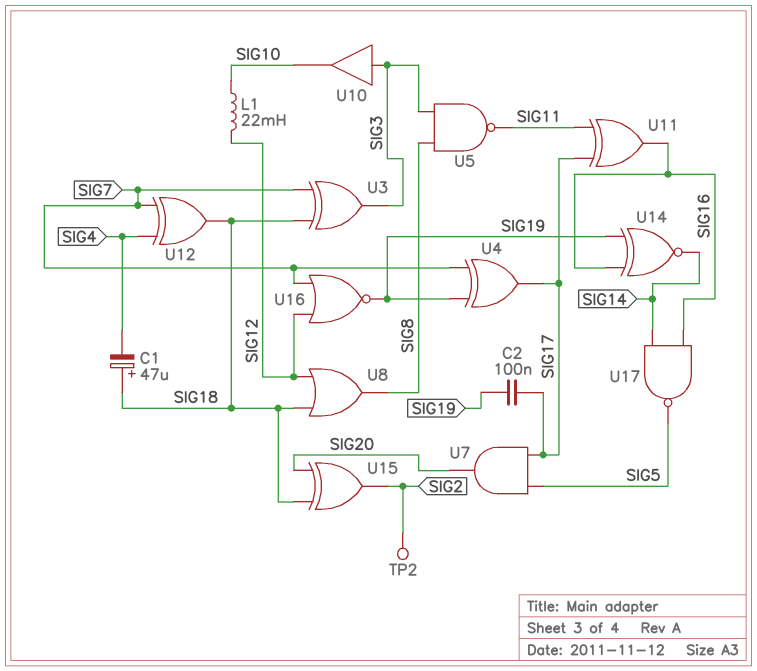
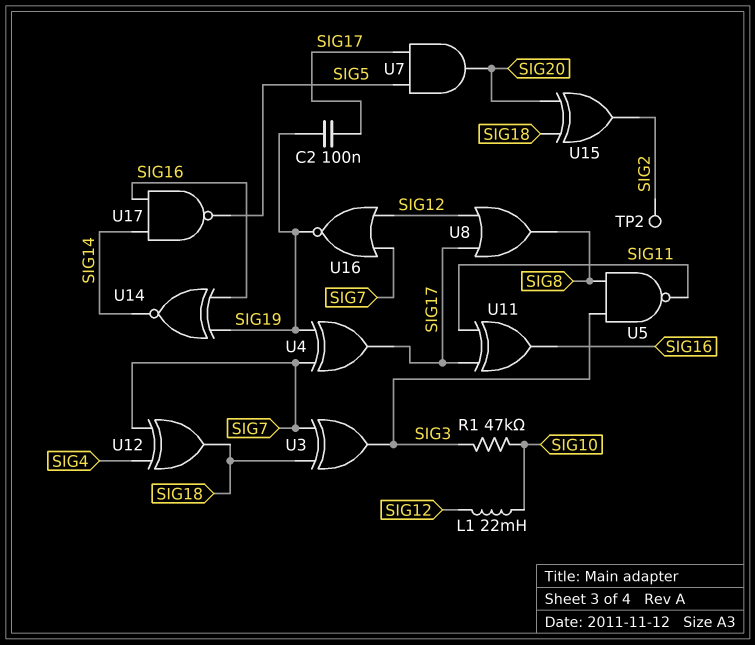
C1: 47uF (plus SIG18, minus SIG4) -> none
R1: none -> 47k (SIG3, SIG10)
U8: OR (in SIG12, in SIG18, out SIG8) -> OR (in SIG12, in SIG17, out SIG8)
U10: buffer (in SIG3, out SIG10) -> none

